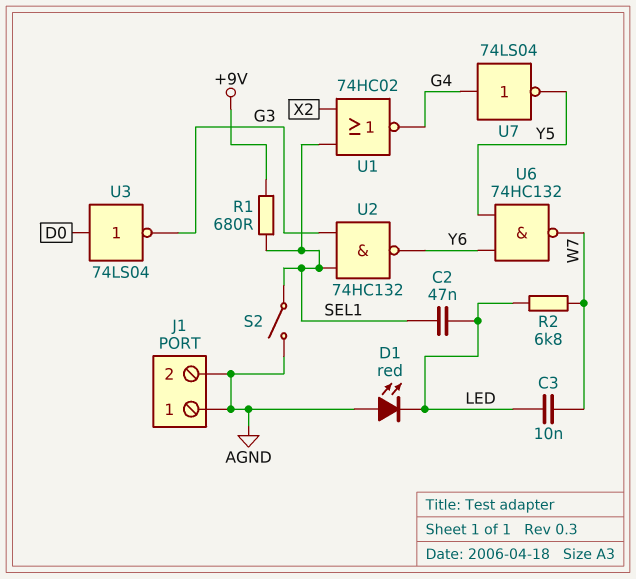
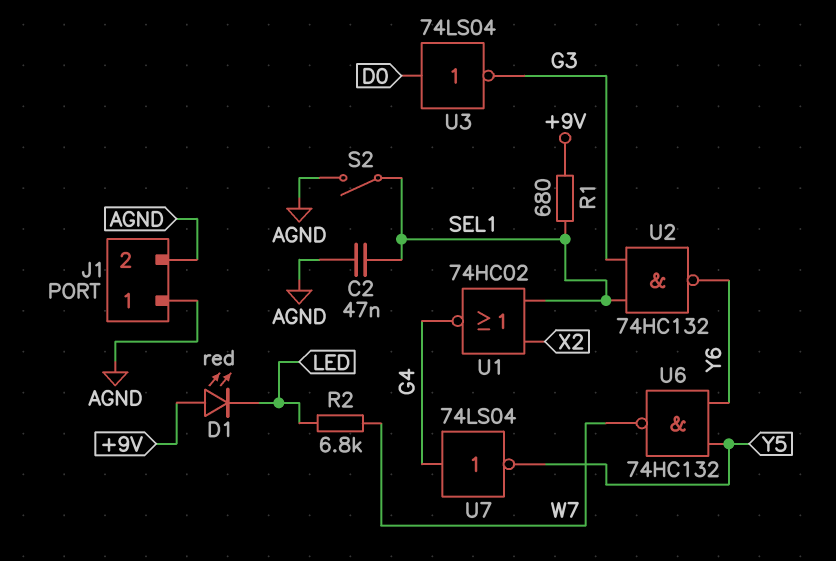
C2: 47nF (LED, SEL1) -> 47nF (AGND, SEL1)
C3: 10nF (LED, W7) -> none
D1: LED red (A AGND, K LED) -> LED red (A +9V, K LED)

